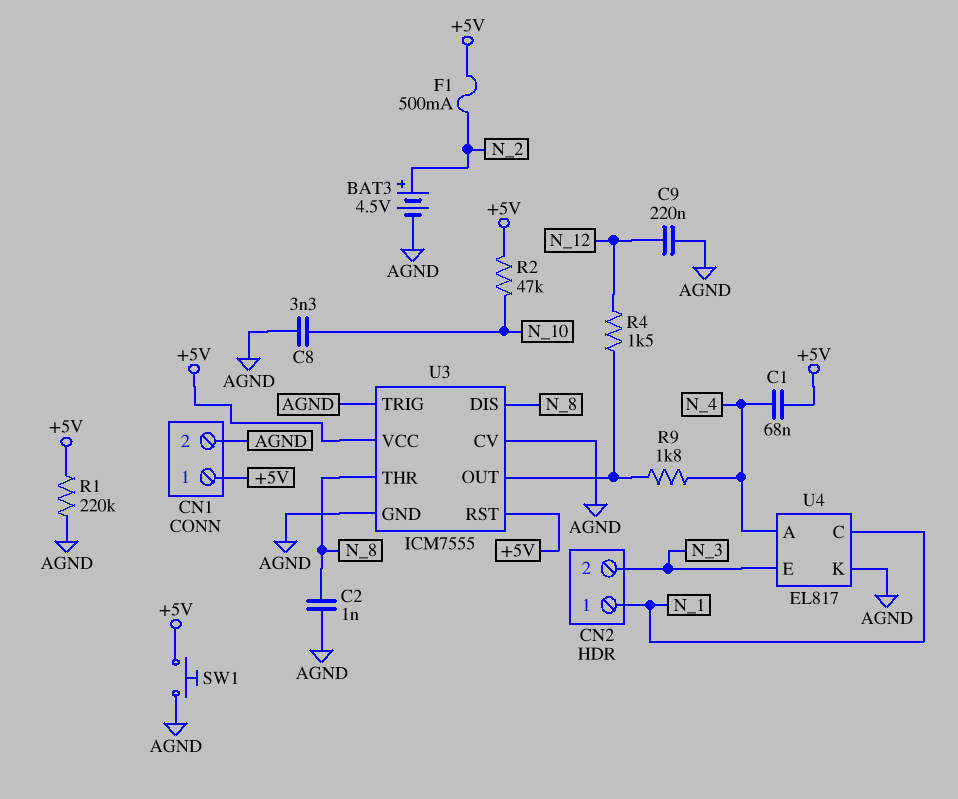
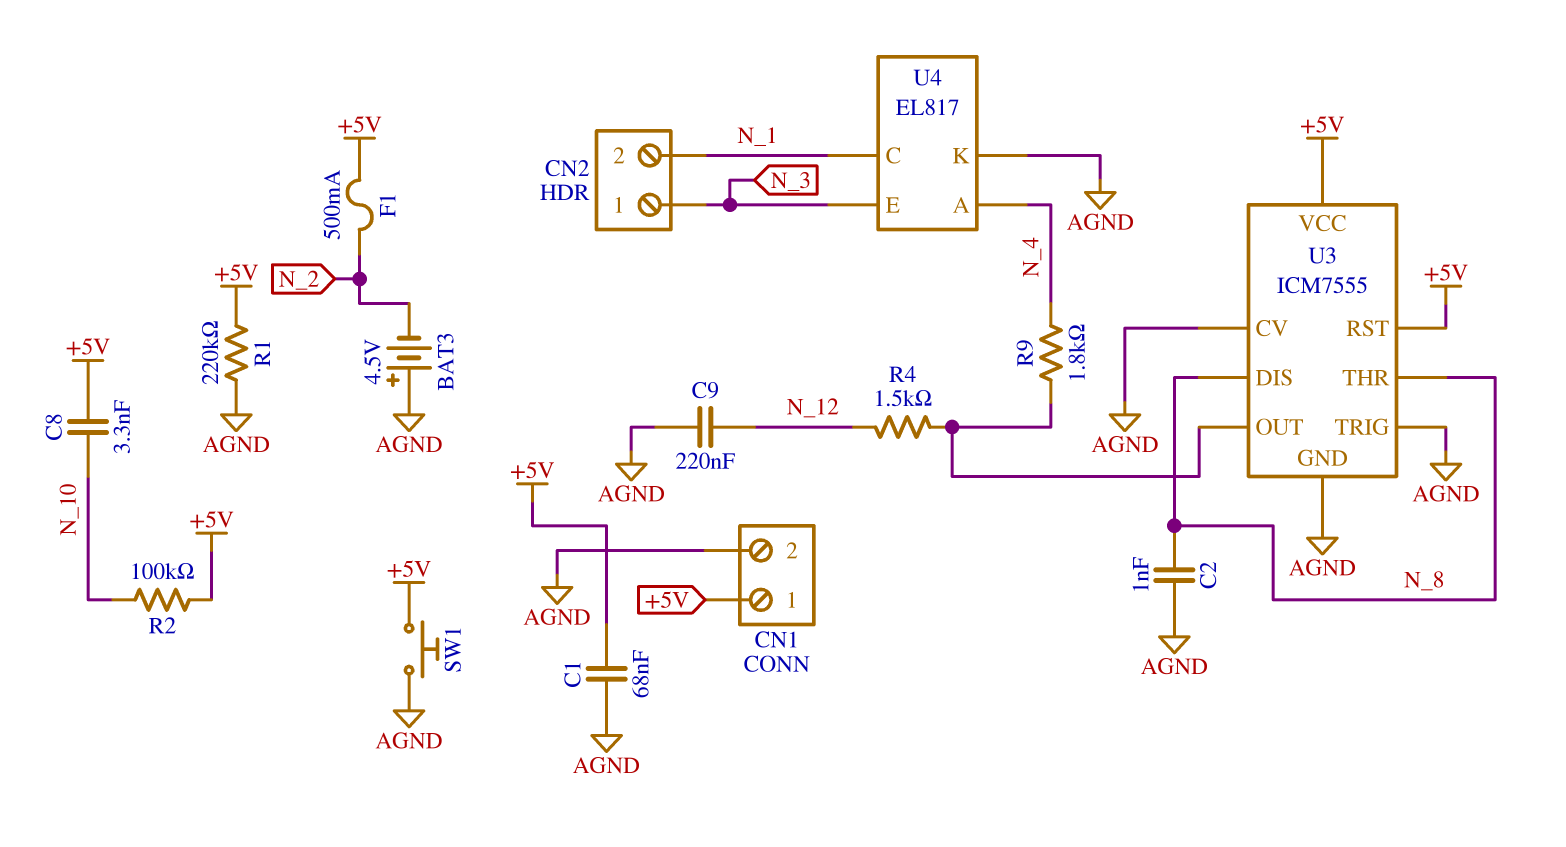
BAT3: 4.5V (plus N_2, minus AGND) -> 4.5V (plus AGND, minus N_2)
C1: 68nF (+5V, N_4) -> 68nF (+5V, AGND)
C8: 3.3nF (AGND, N_10) -> 3.3nF (+5V, N_10)
CN2 pin 1: N_1 -> N_3
CN2 pin 2: N_3 -> N_1
R2: 47k (+5V, N_10) -> 100k (+5V, N_10)

